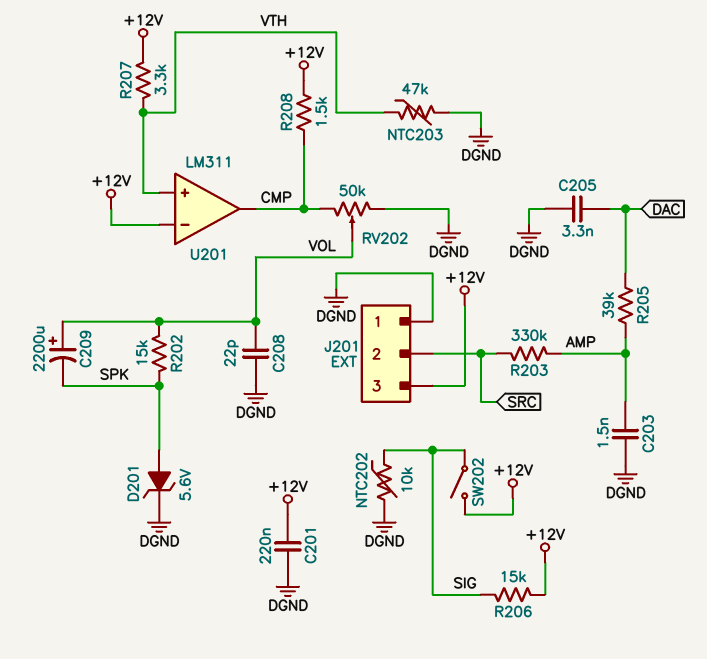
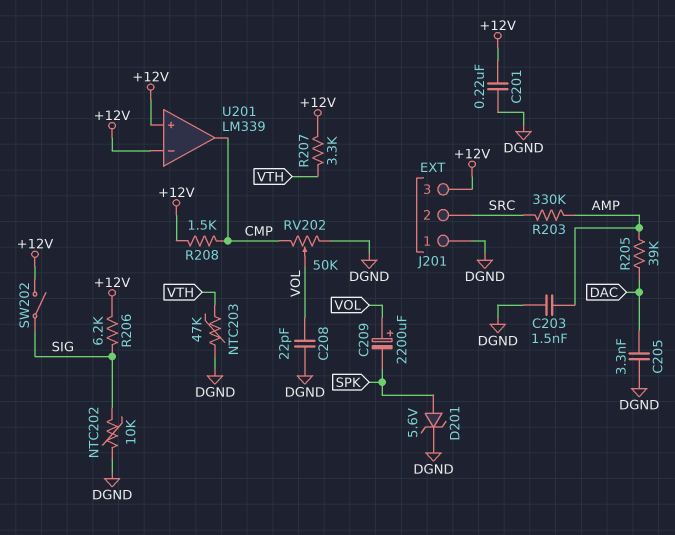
R202: 15k (SPK, VOL) -> none
R206: 15k (+12V, SIG) -> 6.2k (+12V, SIG)
U201: LM311 -> LM339
U201 pin in+: VTH -> +12V

